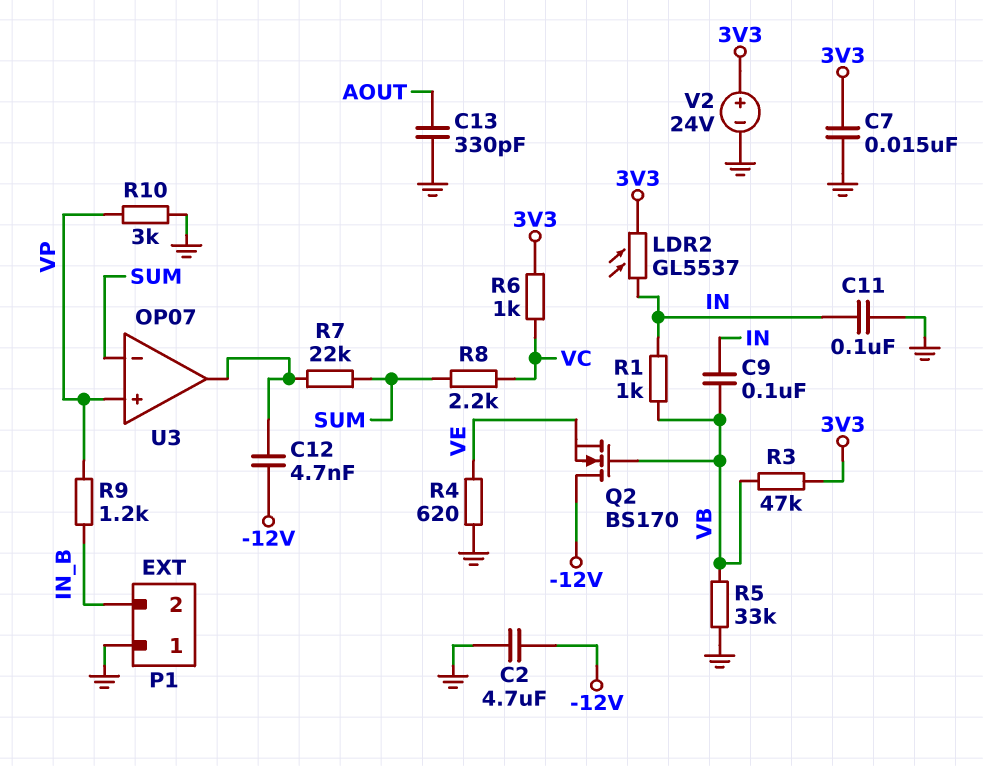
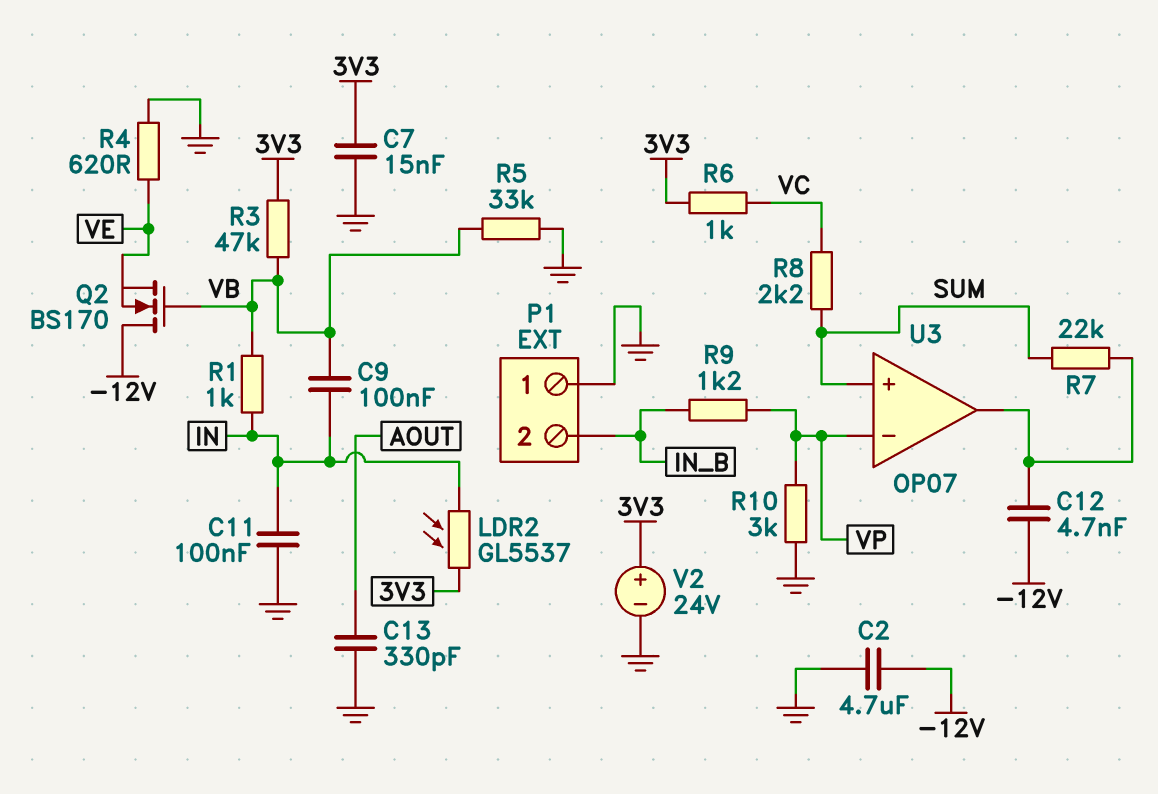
U3 pin in+: VP -> SUM
U3 pin in-: SUM -> VP

